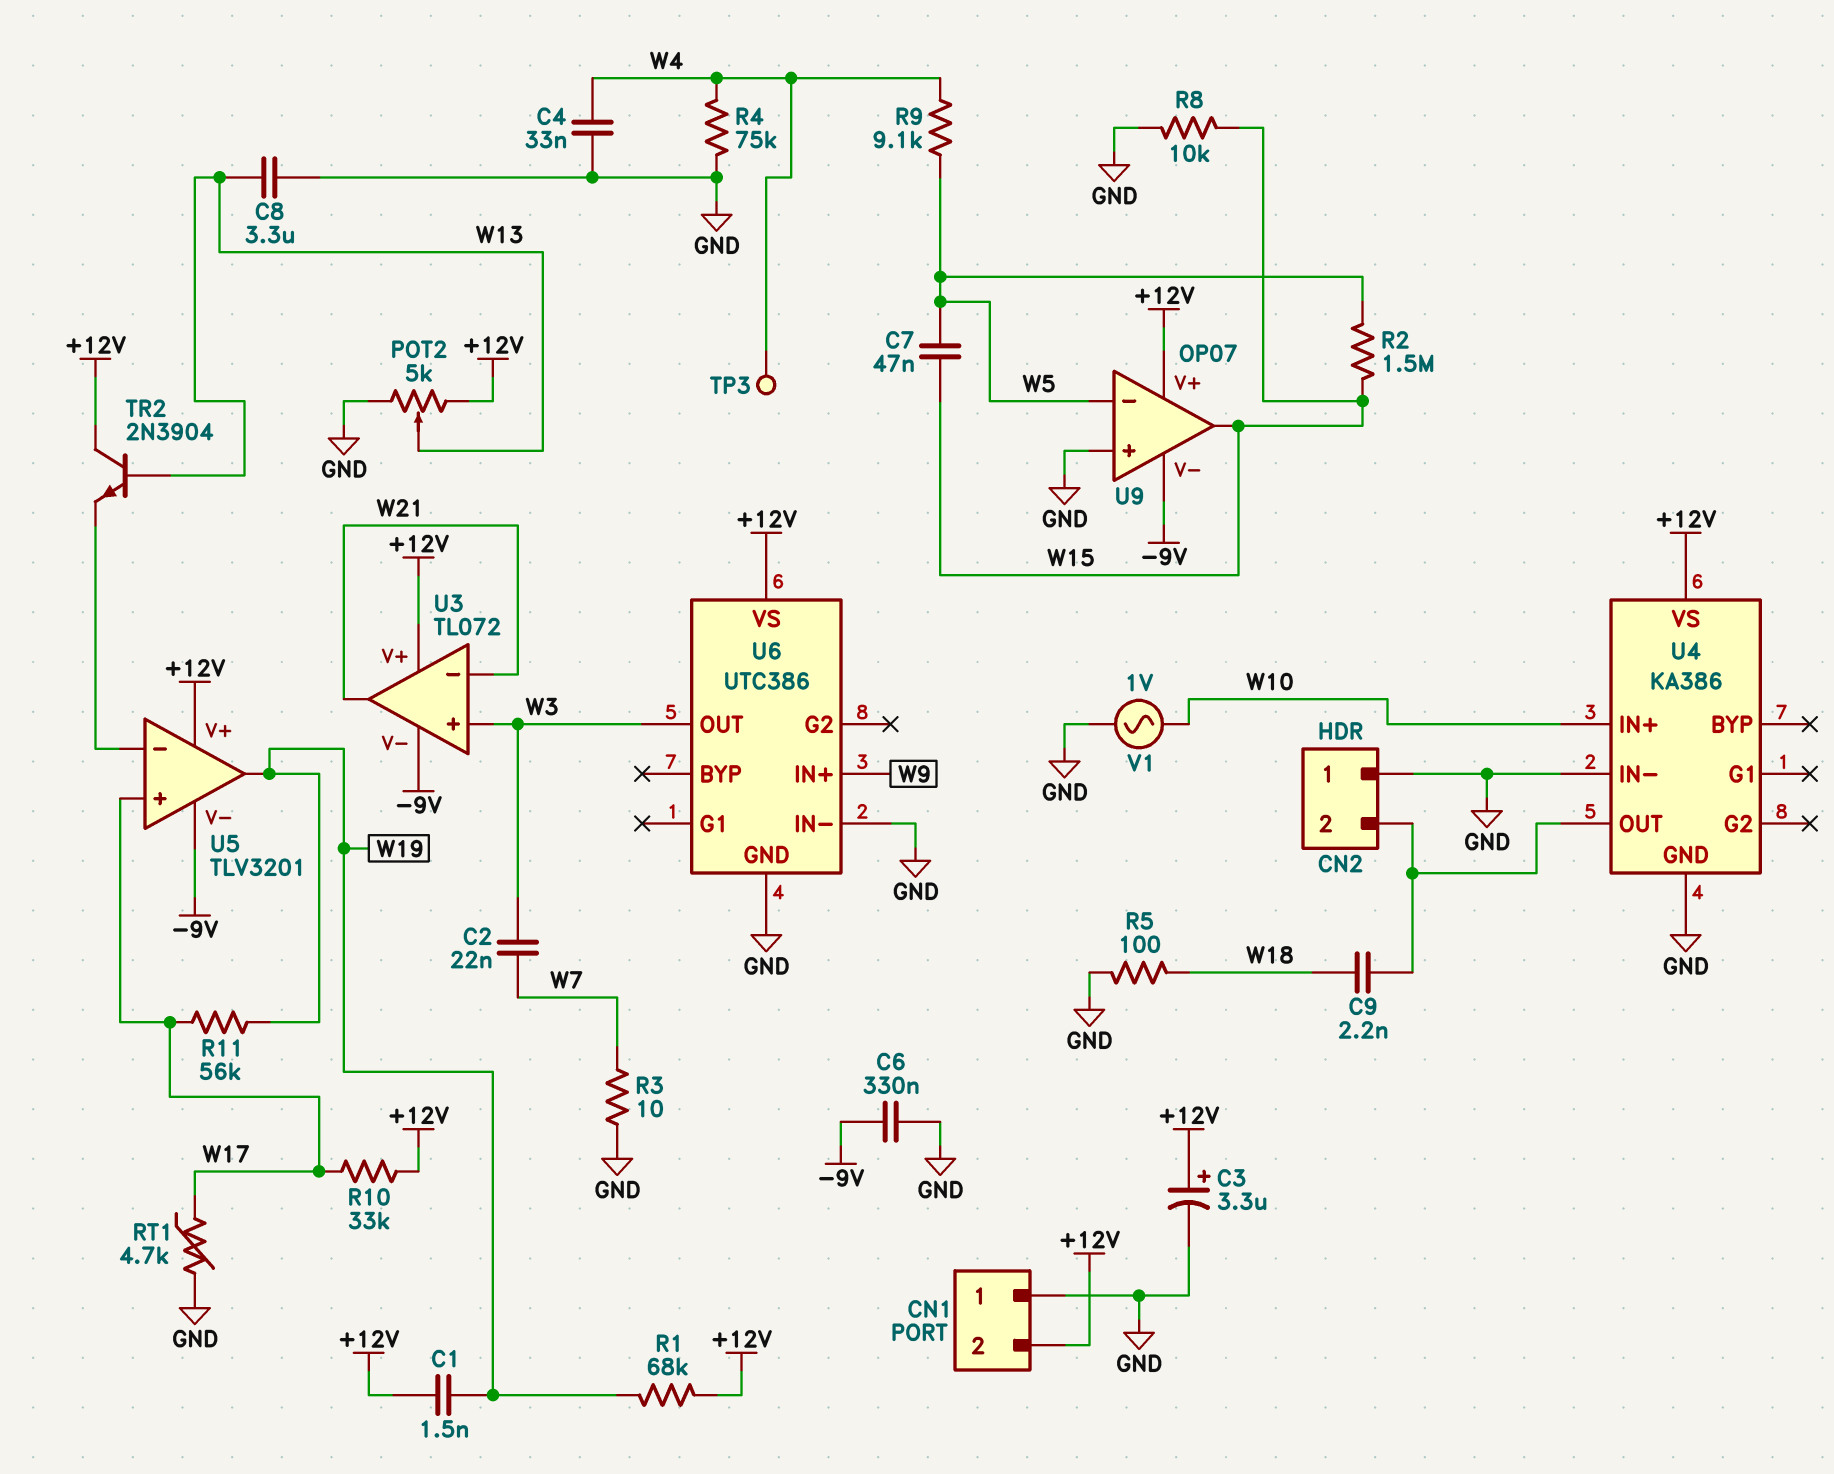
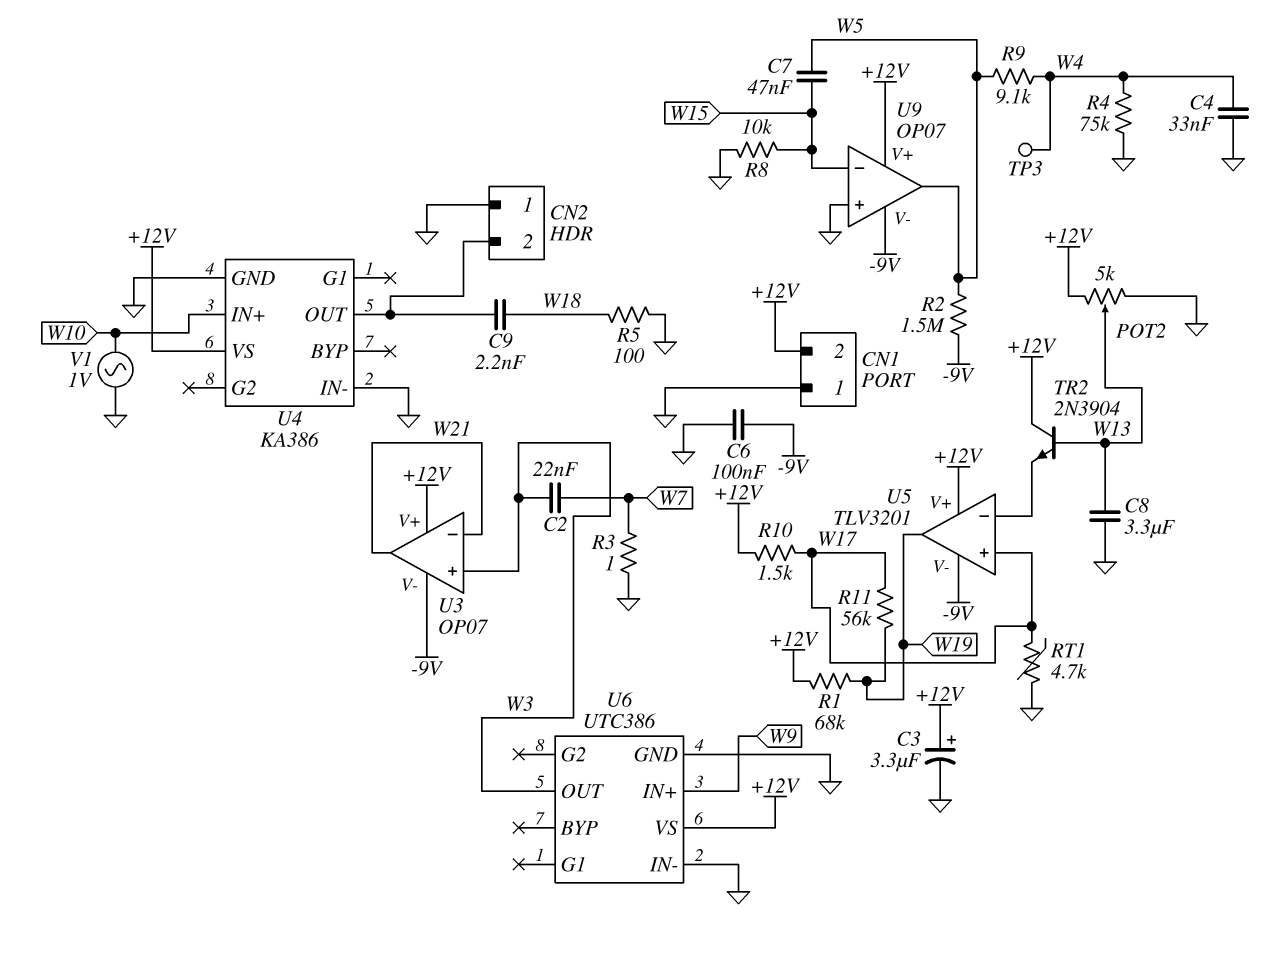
C1: 1.5nF (+12V, W19) -> none
C6: 330nF (-9V, GND) -> 100nF (-9V, GND)
R2: 1.5M (W5, W15) -> 1.5M (-9V, W5)
R3: 10 (GND, W7) -> 1 (GND, W7)
R10: 33k (+12V, W17) -> 1.5k (+12V, W17)
U3: TL072 -> OP07
U9 pin in-: W5 -> W15
U9 pin out: W15 -> W5

